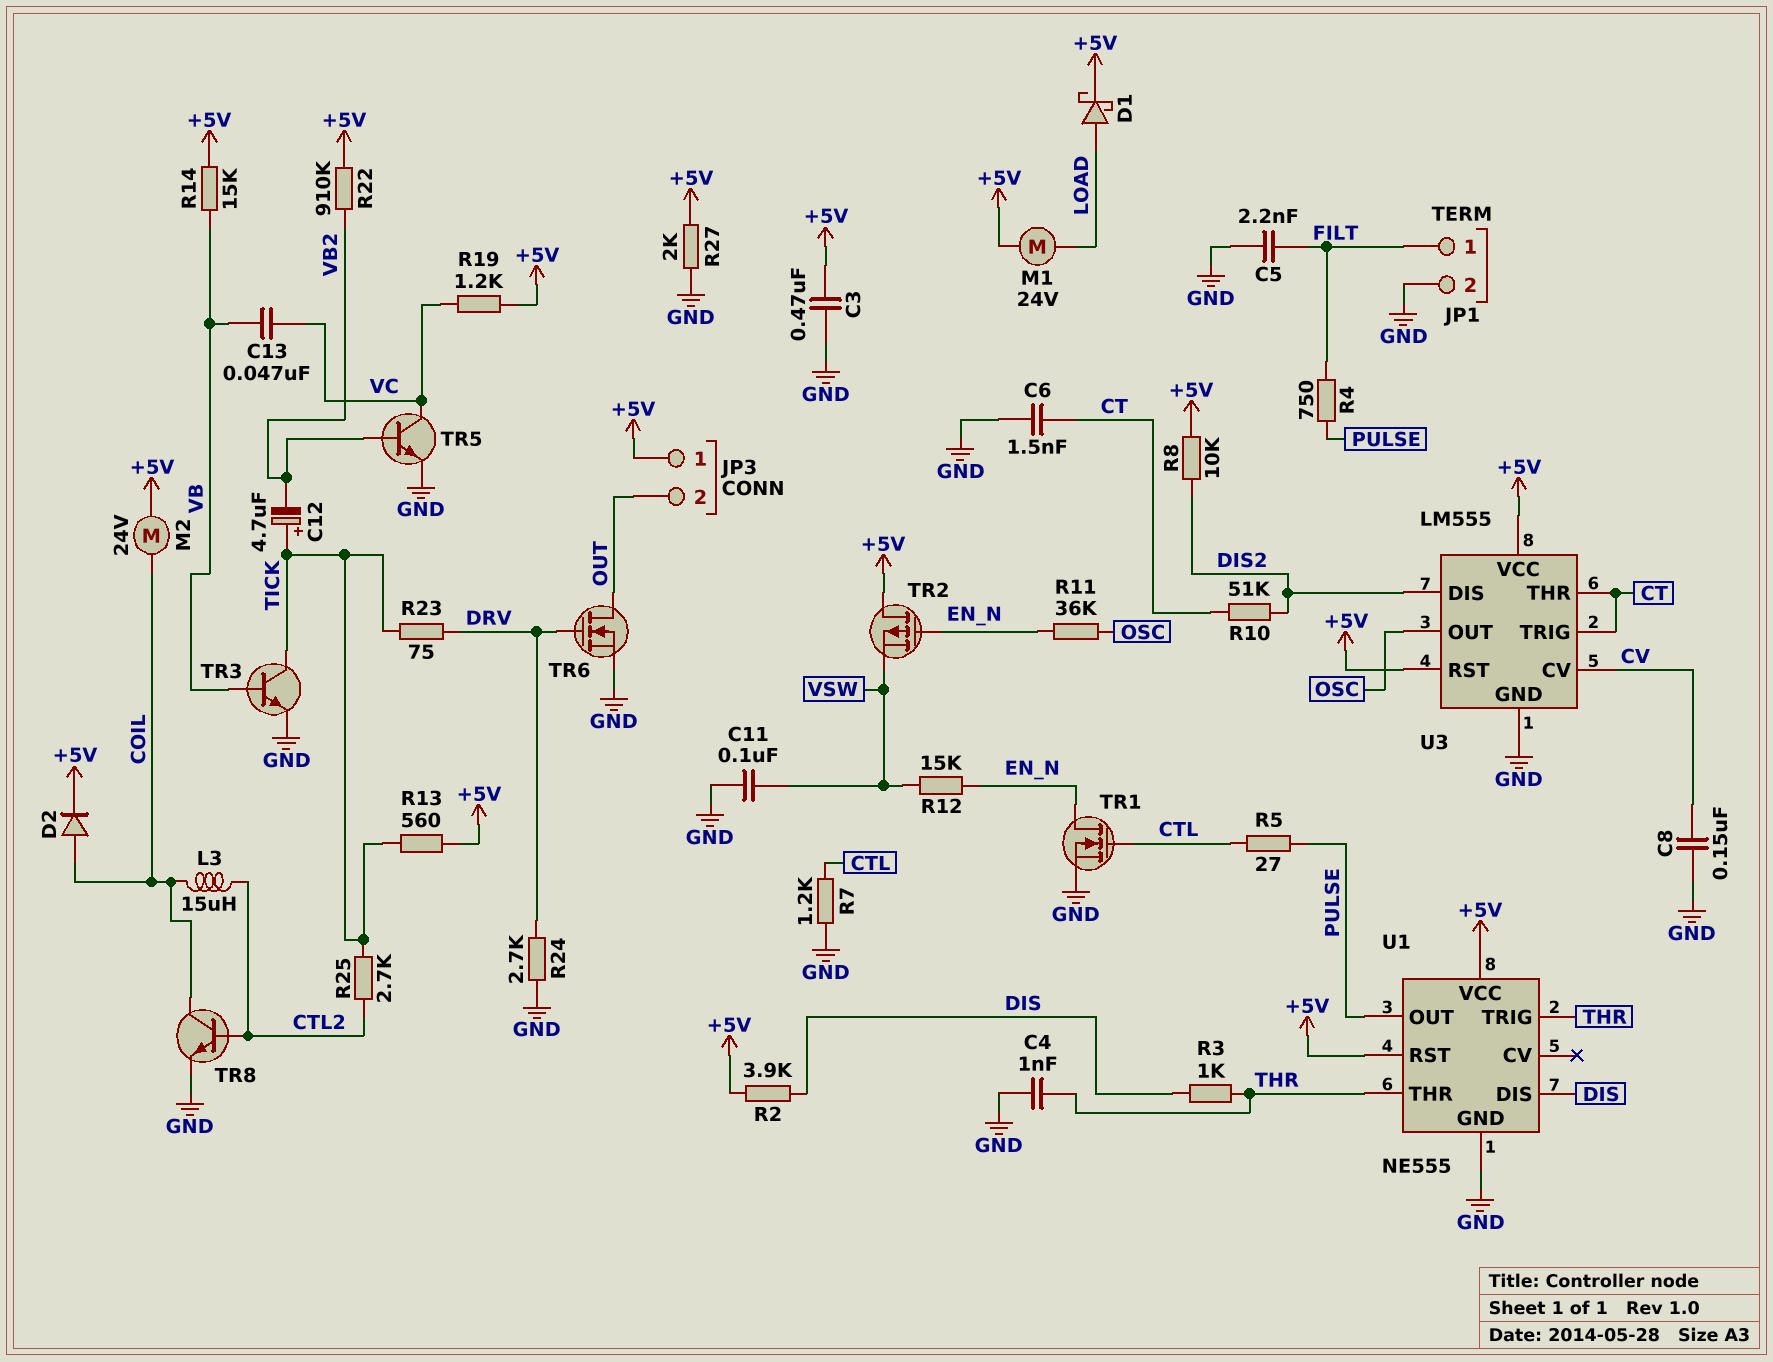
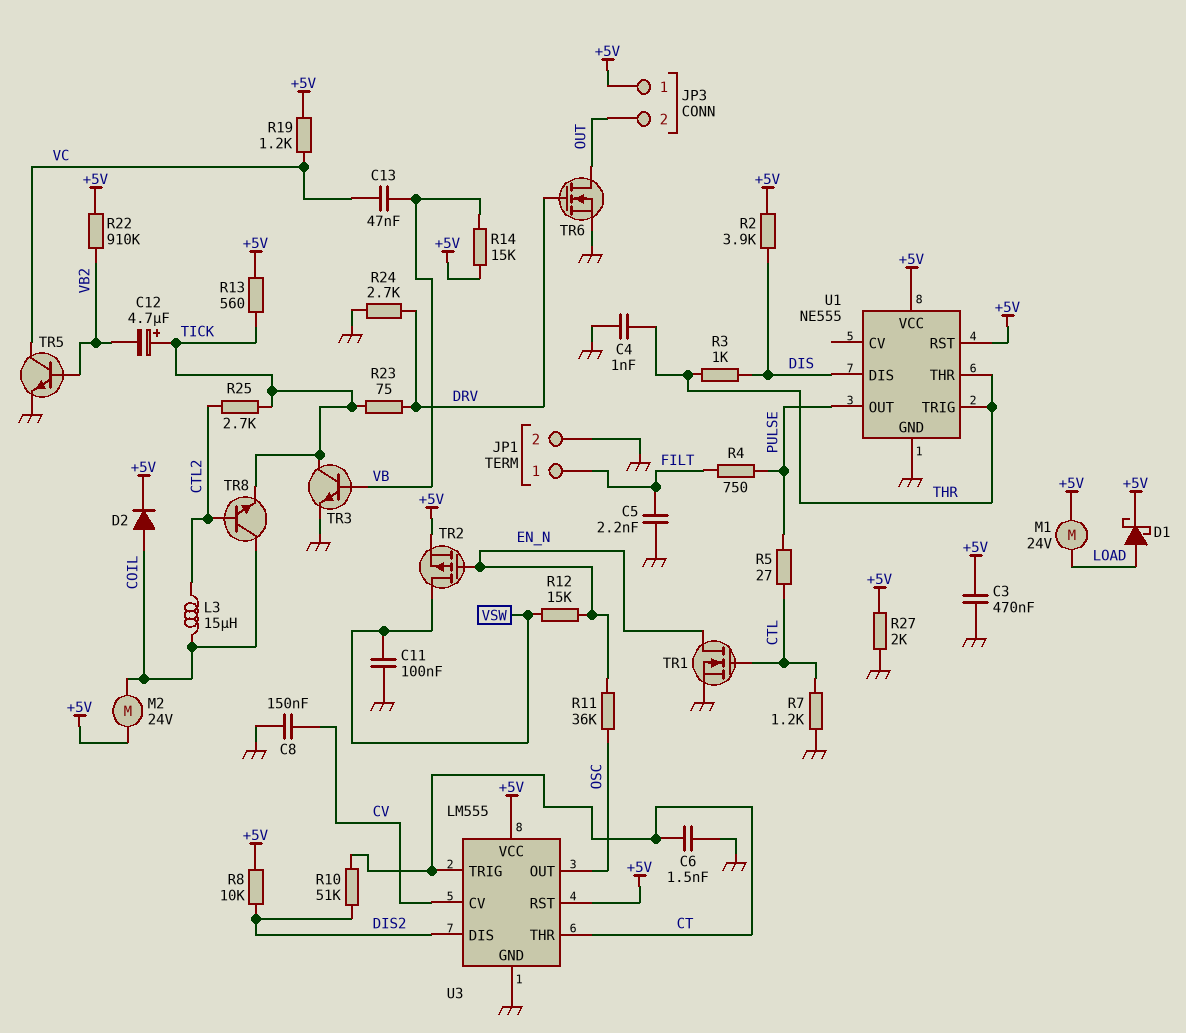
TR2: PMOS (G EN_N, D +5V, S VSW) -> PMOS (G EN_N, D VSW, S +5V)
TR8: NPN (B CTL2, C COIL, E GND) -> NPN (B CTL2, C COIL, E TICK)

